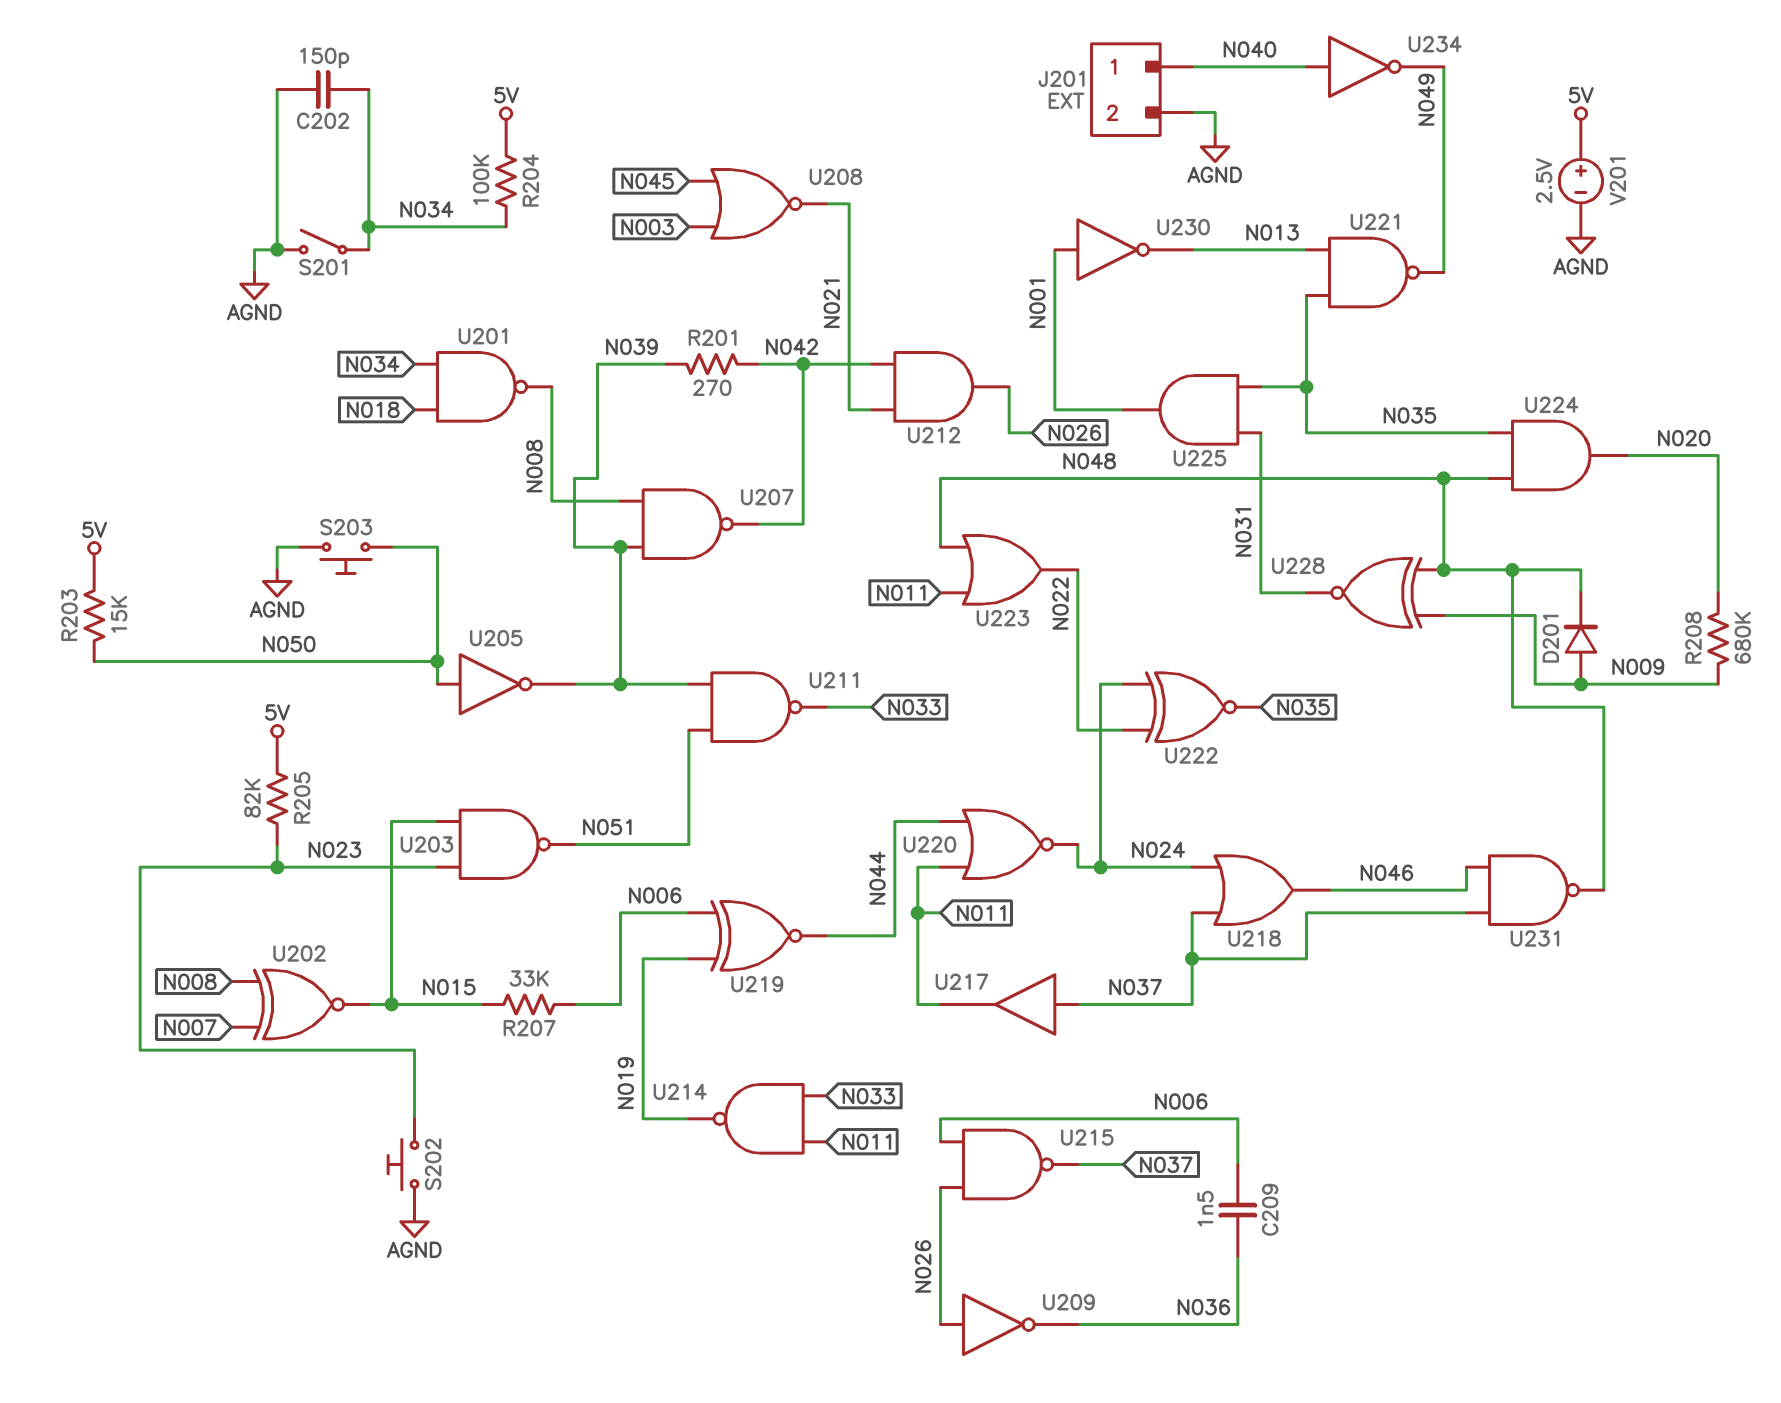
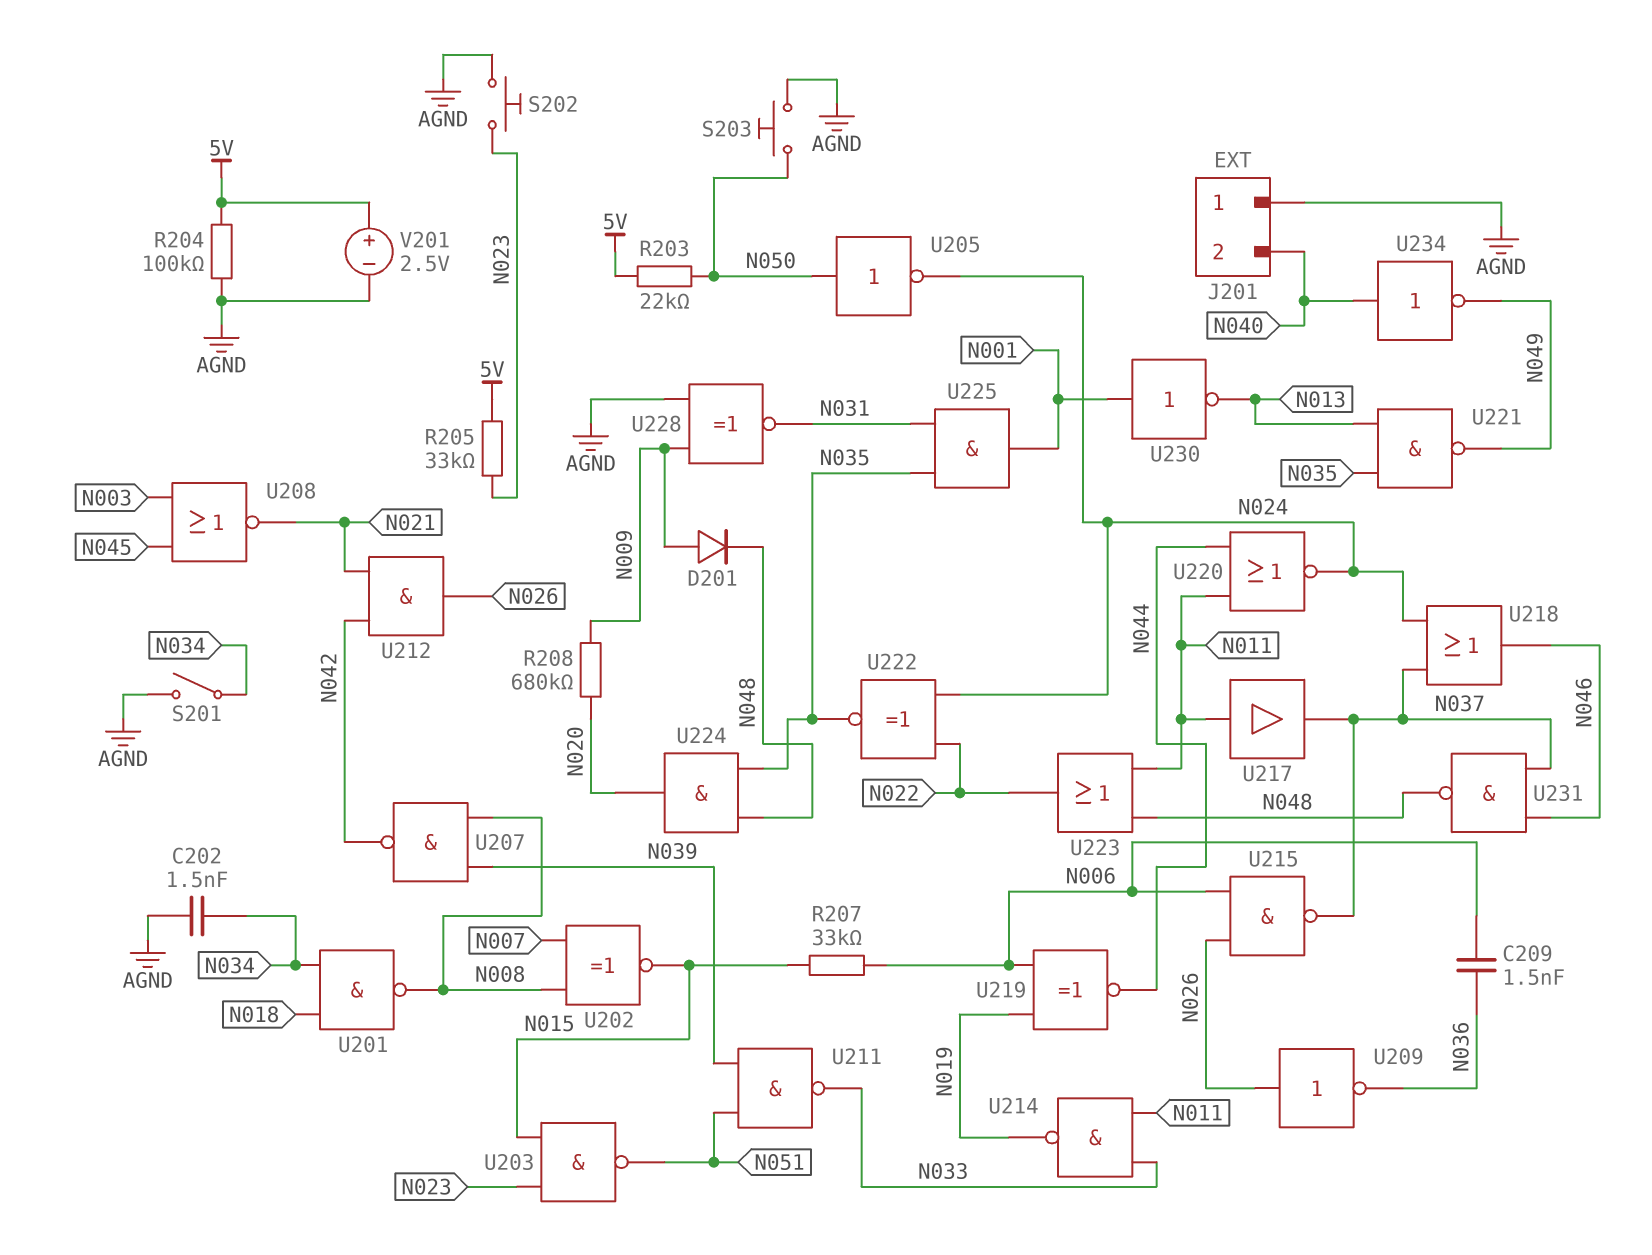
C202: 150pF (AGND, N034) -> 1.5nF (AGND, N034)
J201 pin 1: N040 -> AGND
J201 pin 2: AGND -> N040
R201: 270 (N039, N042) -> none
R203: 15k (5V, N050) -> 22k (5V, N050)
R204: 100k (5V, N034) -> 100k (5V, AGND)
R205: 82k (5V, N023) -> 33k (5V, N023)
U205: NOT (in N050, out N039) -> NOT (in N050, out N024)
U217: buffer (in N037, out N011) -> buffer (in N011, out N037)
U228: XNOR (in N009, in N048, out N031) -> XNOR (in AGND, in N009, out N031)

